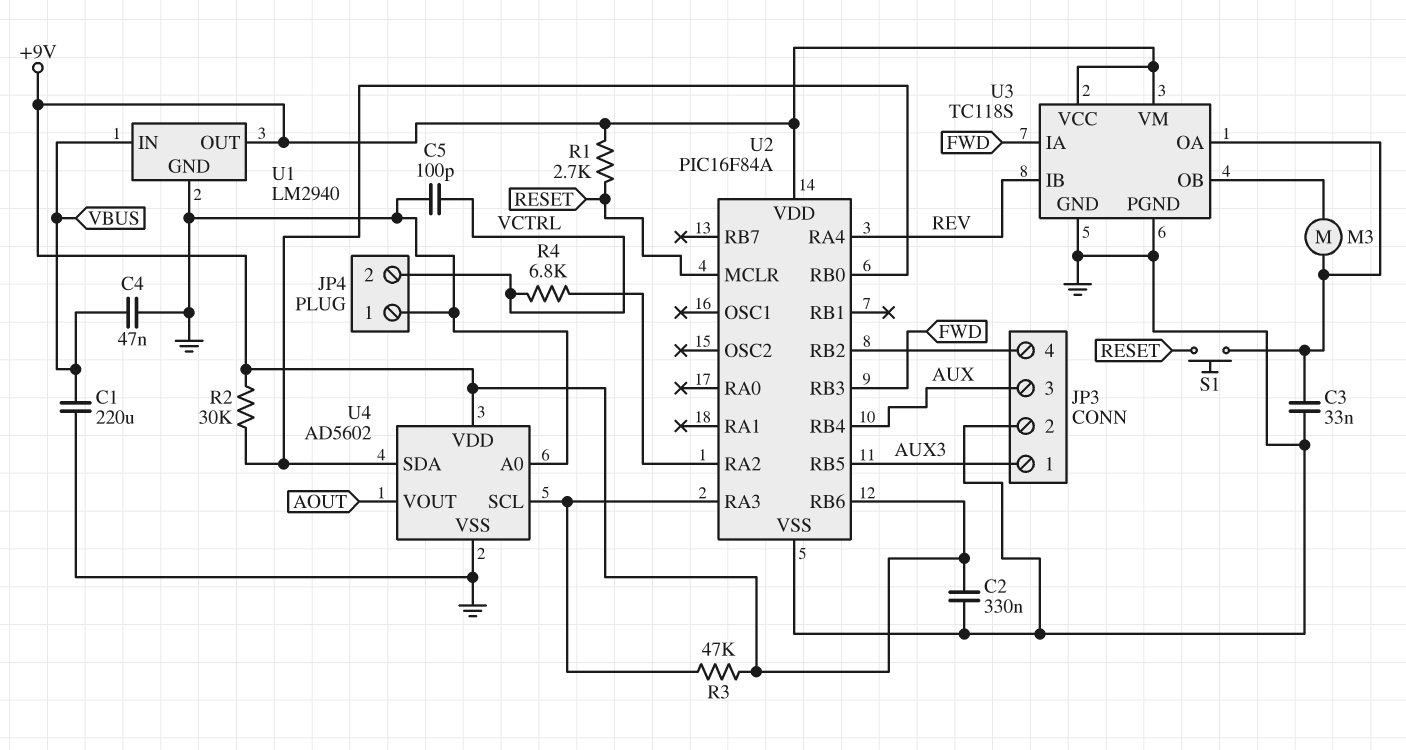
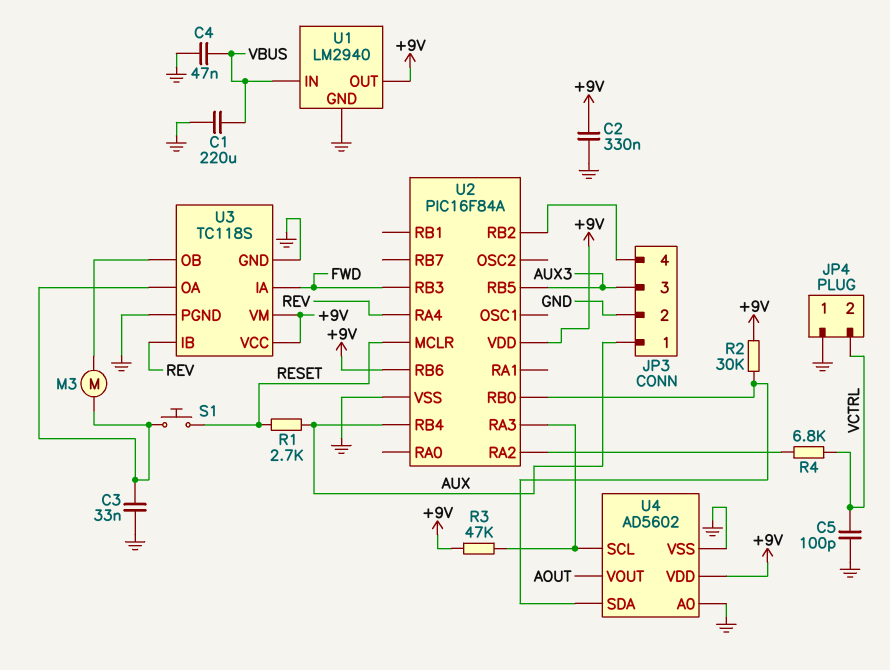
JP3 pin 1: AUX3 -> AUX
JP3 pin 3: AUX -> AUX3
R1: 2.7k (+9V, RESET) -> 2.7k (AUX, RESET)

